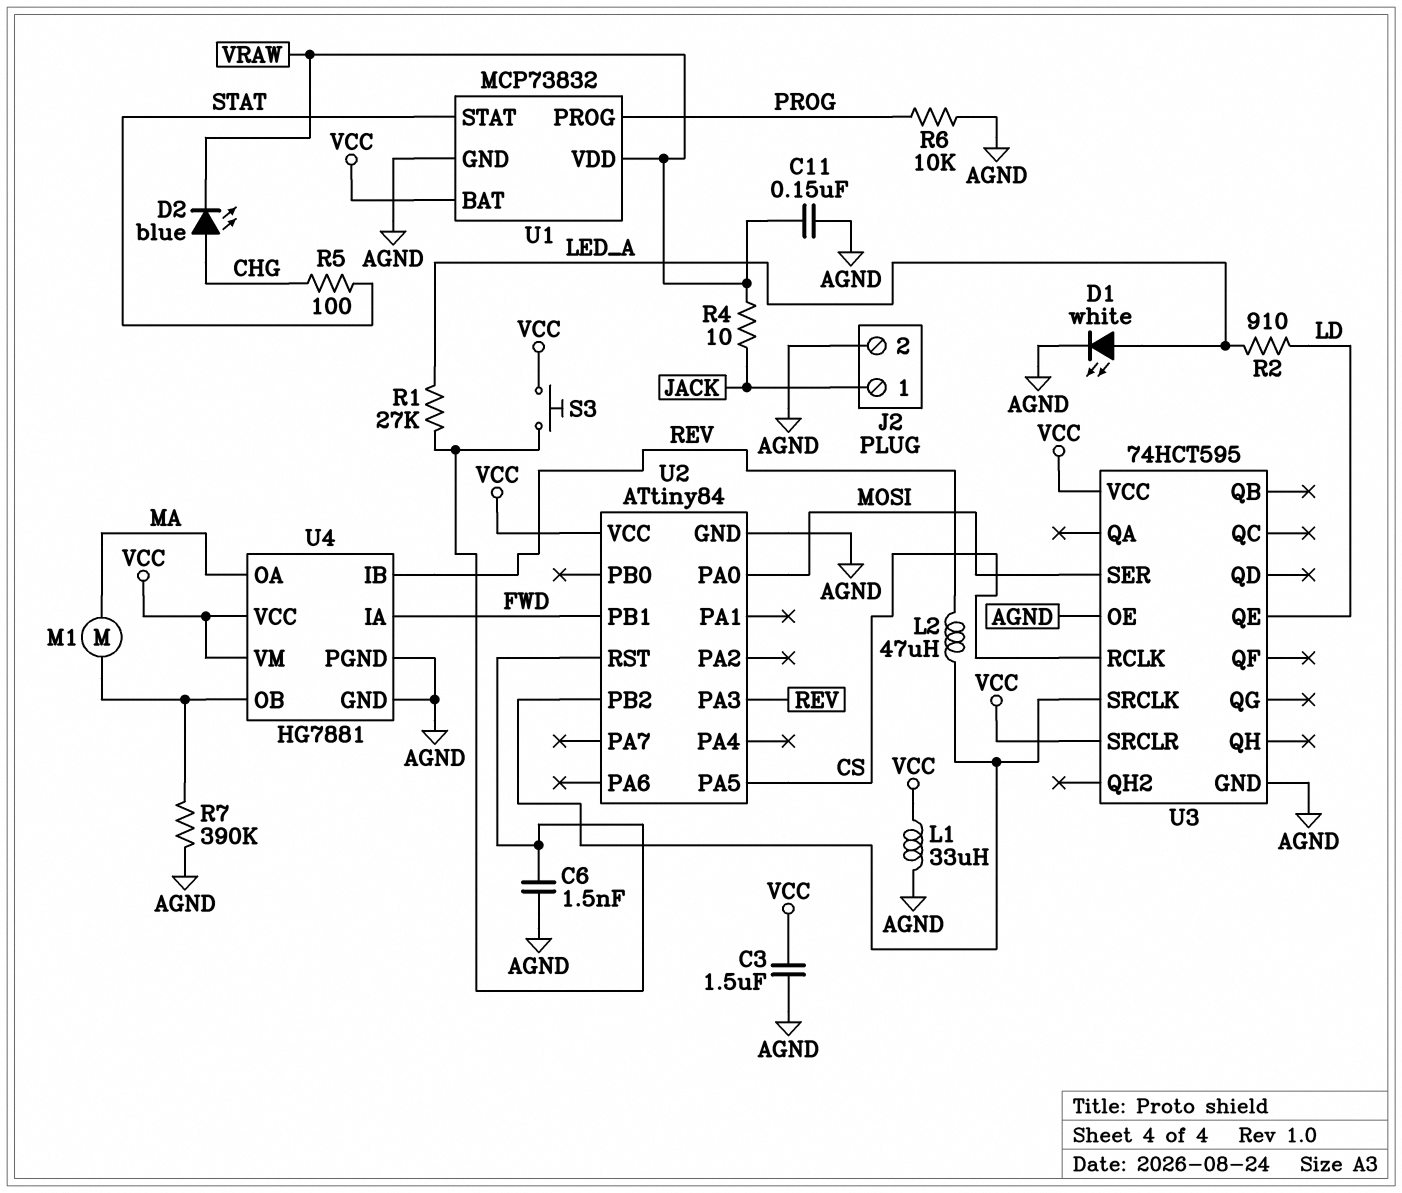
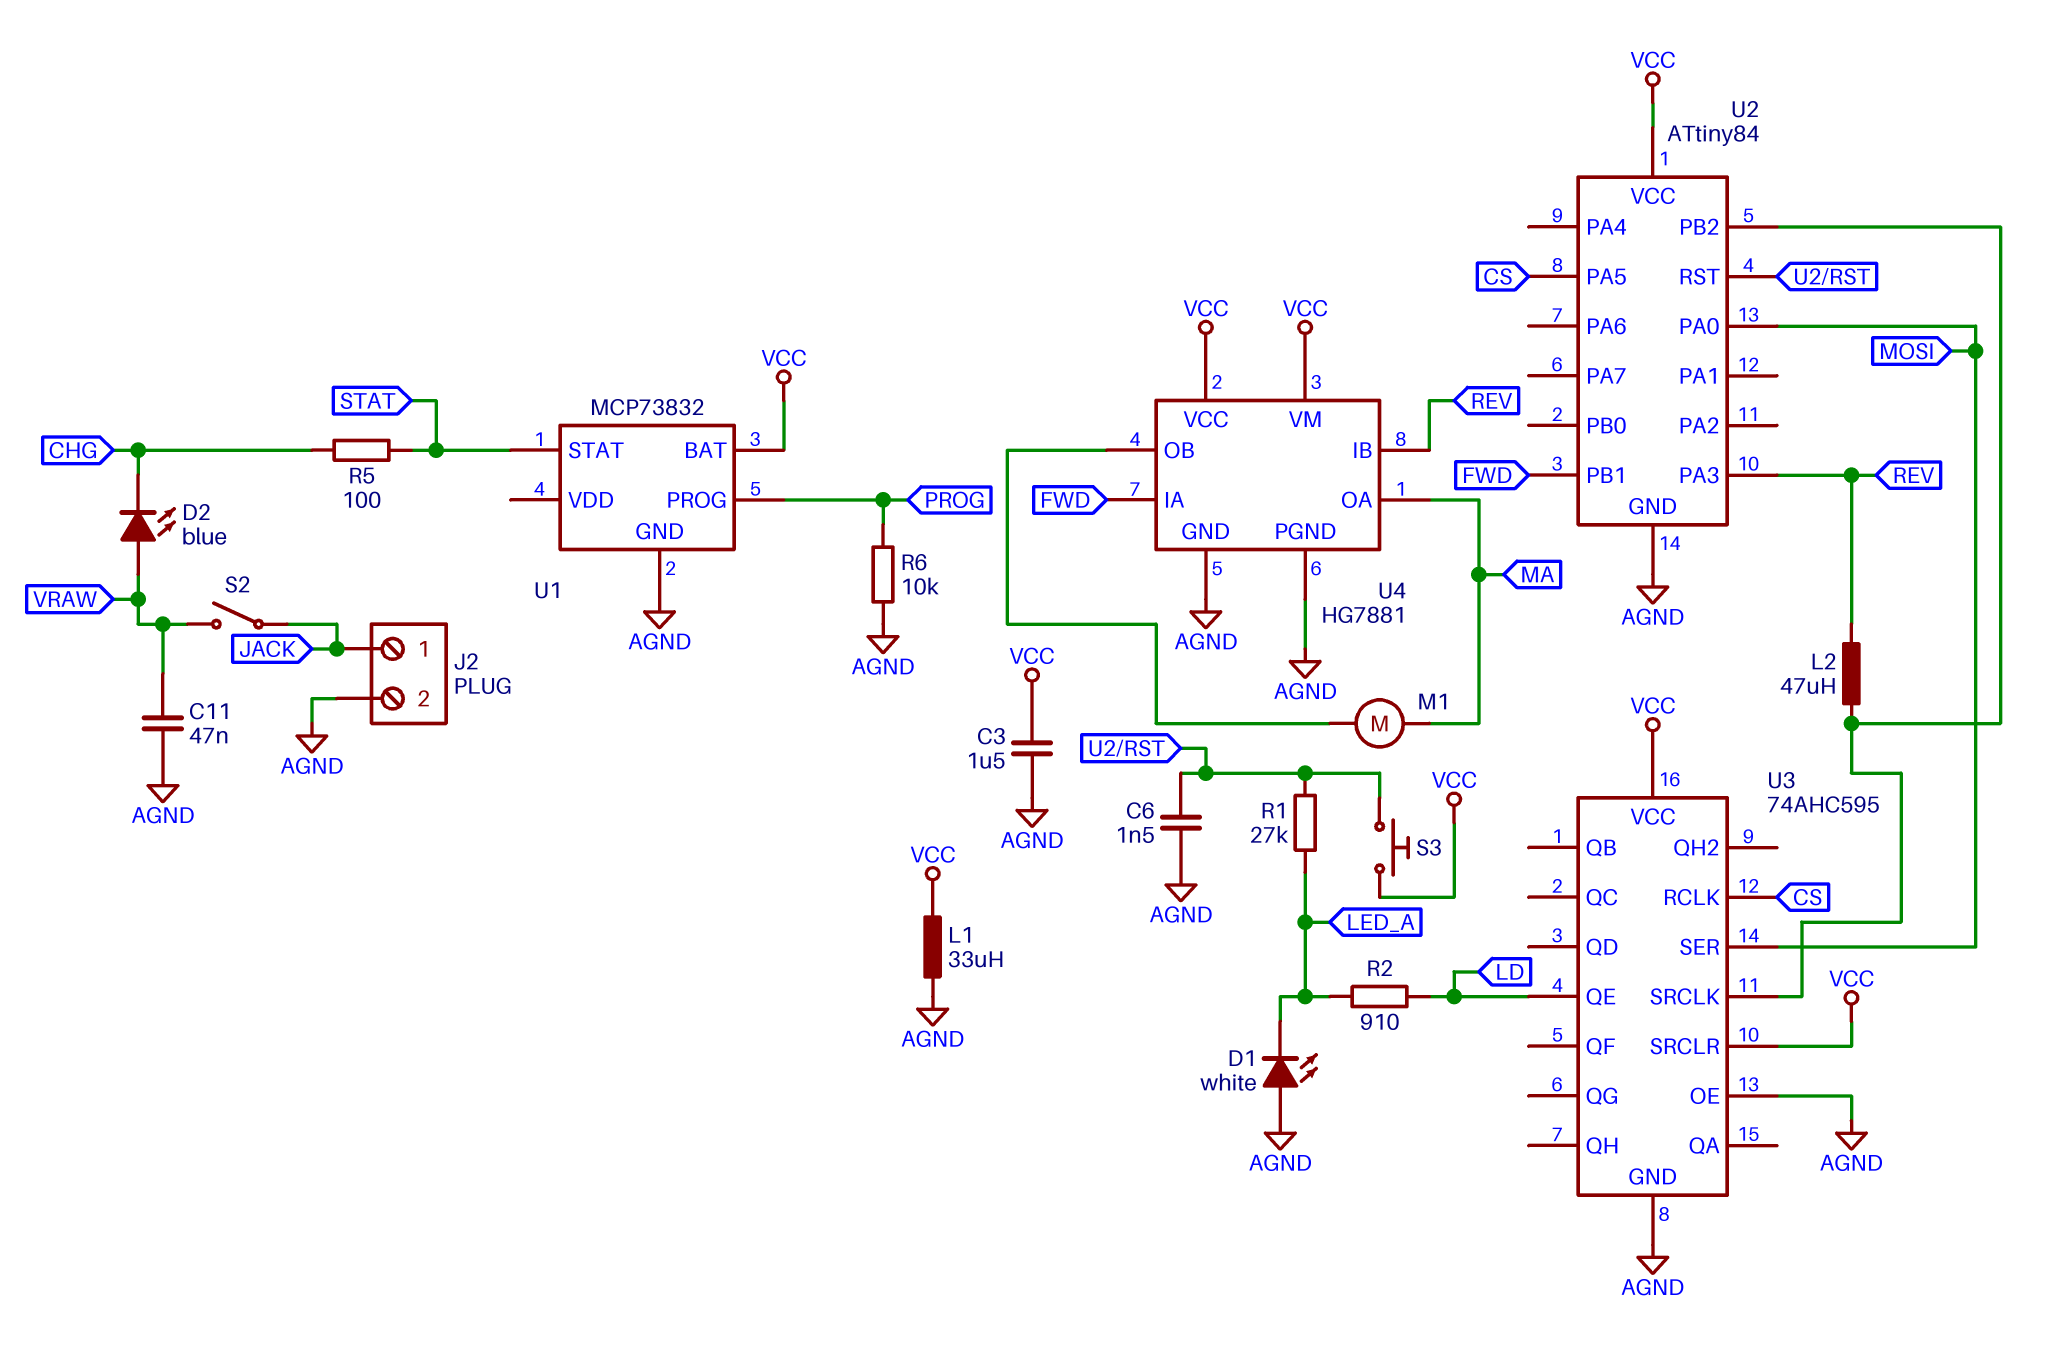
C11: 150nF (AGND, VRAW) -> 47nF (AGND, VRAW)
D1: LED white (A LED_A, K AGND) -> LED white (A AGND, K LED_A)
D2: LED blue (A CHG, K VRAW) -> LED blue (A VRAW, K CHG)
R4: 10 (JACK, VRAW) -> none
R7: 390k (AGND, U4/OB) -> none
S2: none -> switch (JACK, VRAW)
U1 pin VDD: VRAW -> none
U3: 74HCT595 -> 74AHC595

